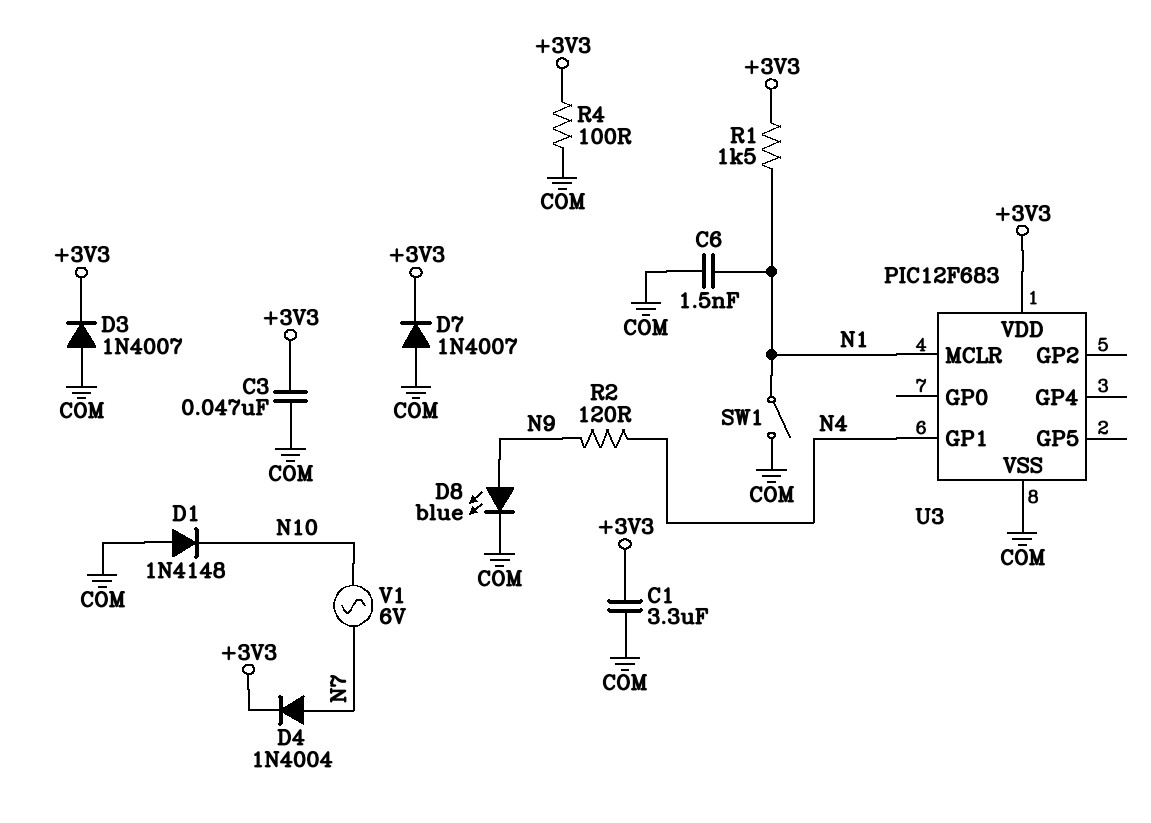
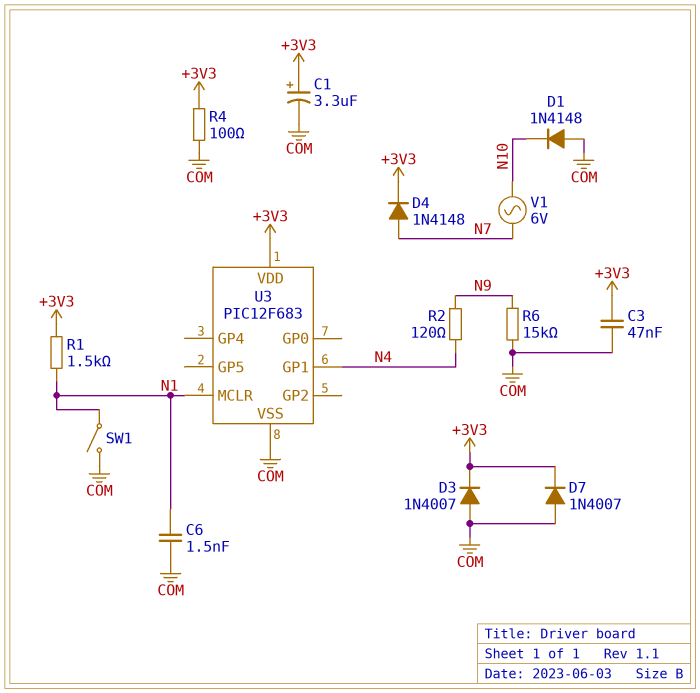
C1: 3.3uF (+3V3, COM) -> 3.3uF (plus +3V3, minus COM)
D4: diode 1N4004 (A N7, K +3V3) -> diode 1N4148 (A N7, K +3V3)
D8: LED blue (A N9, K COM) -> none
R6: none -> 15k (COM, N9)

